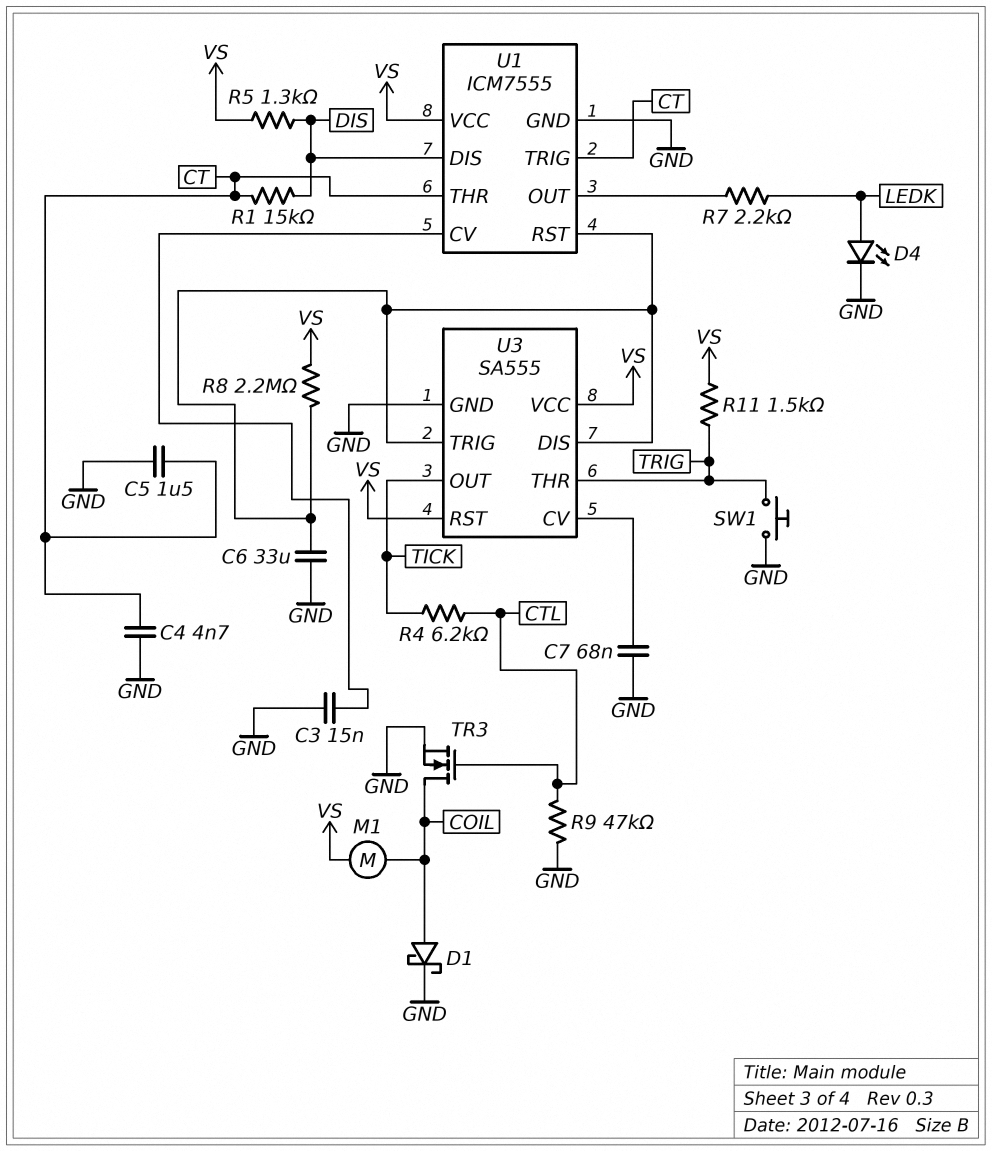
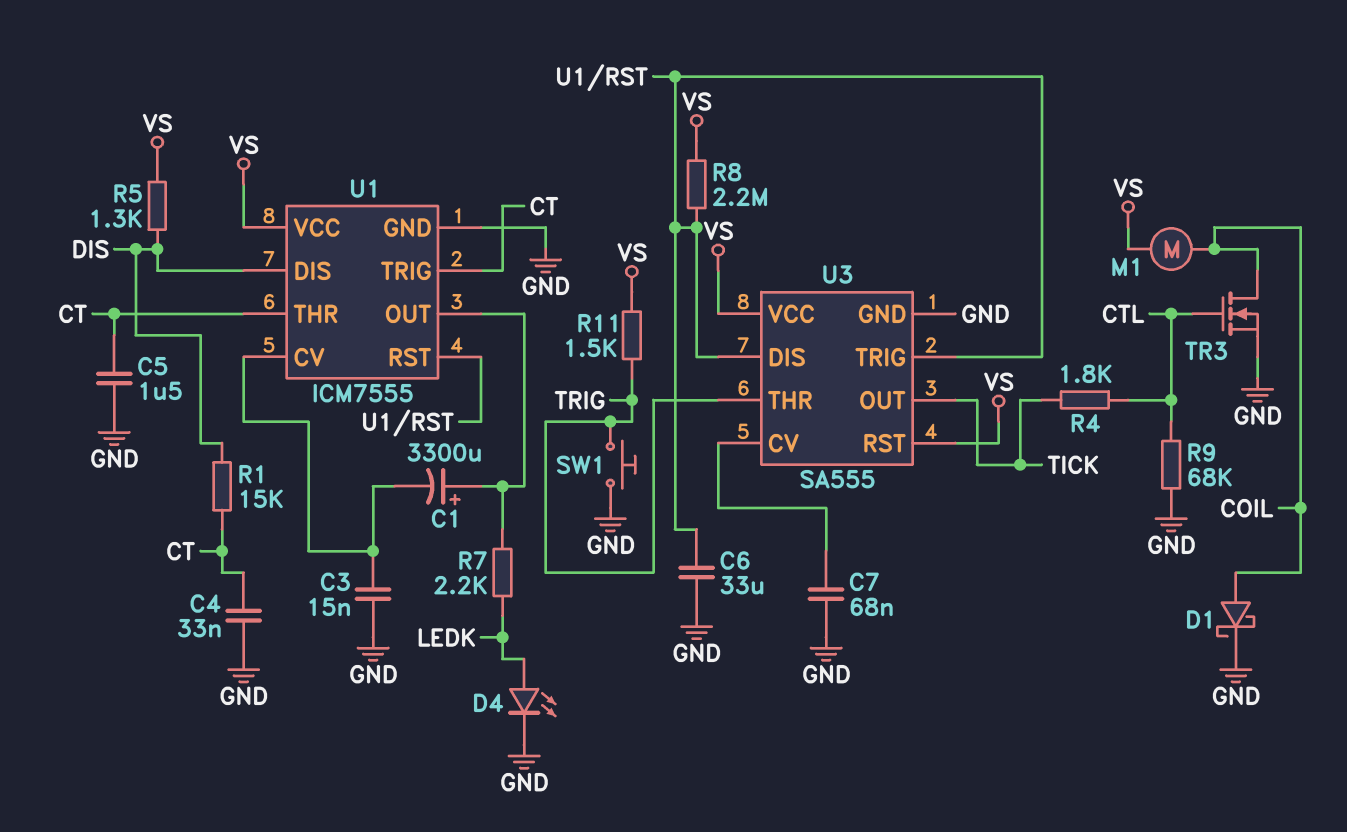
C1: none -> 3300uF (plus U1/OUT, minus U1/CV)
C4: 4.7nF (CT, GND) -> 33nF (CT, GND)
R4: 6.2k (CTL, TICK) -> 1.8k (CTL, TICK)
R9: 47k (CTL, GND) -> 68k (CTL, GND)

